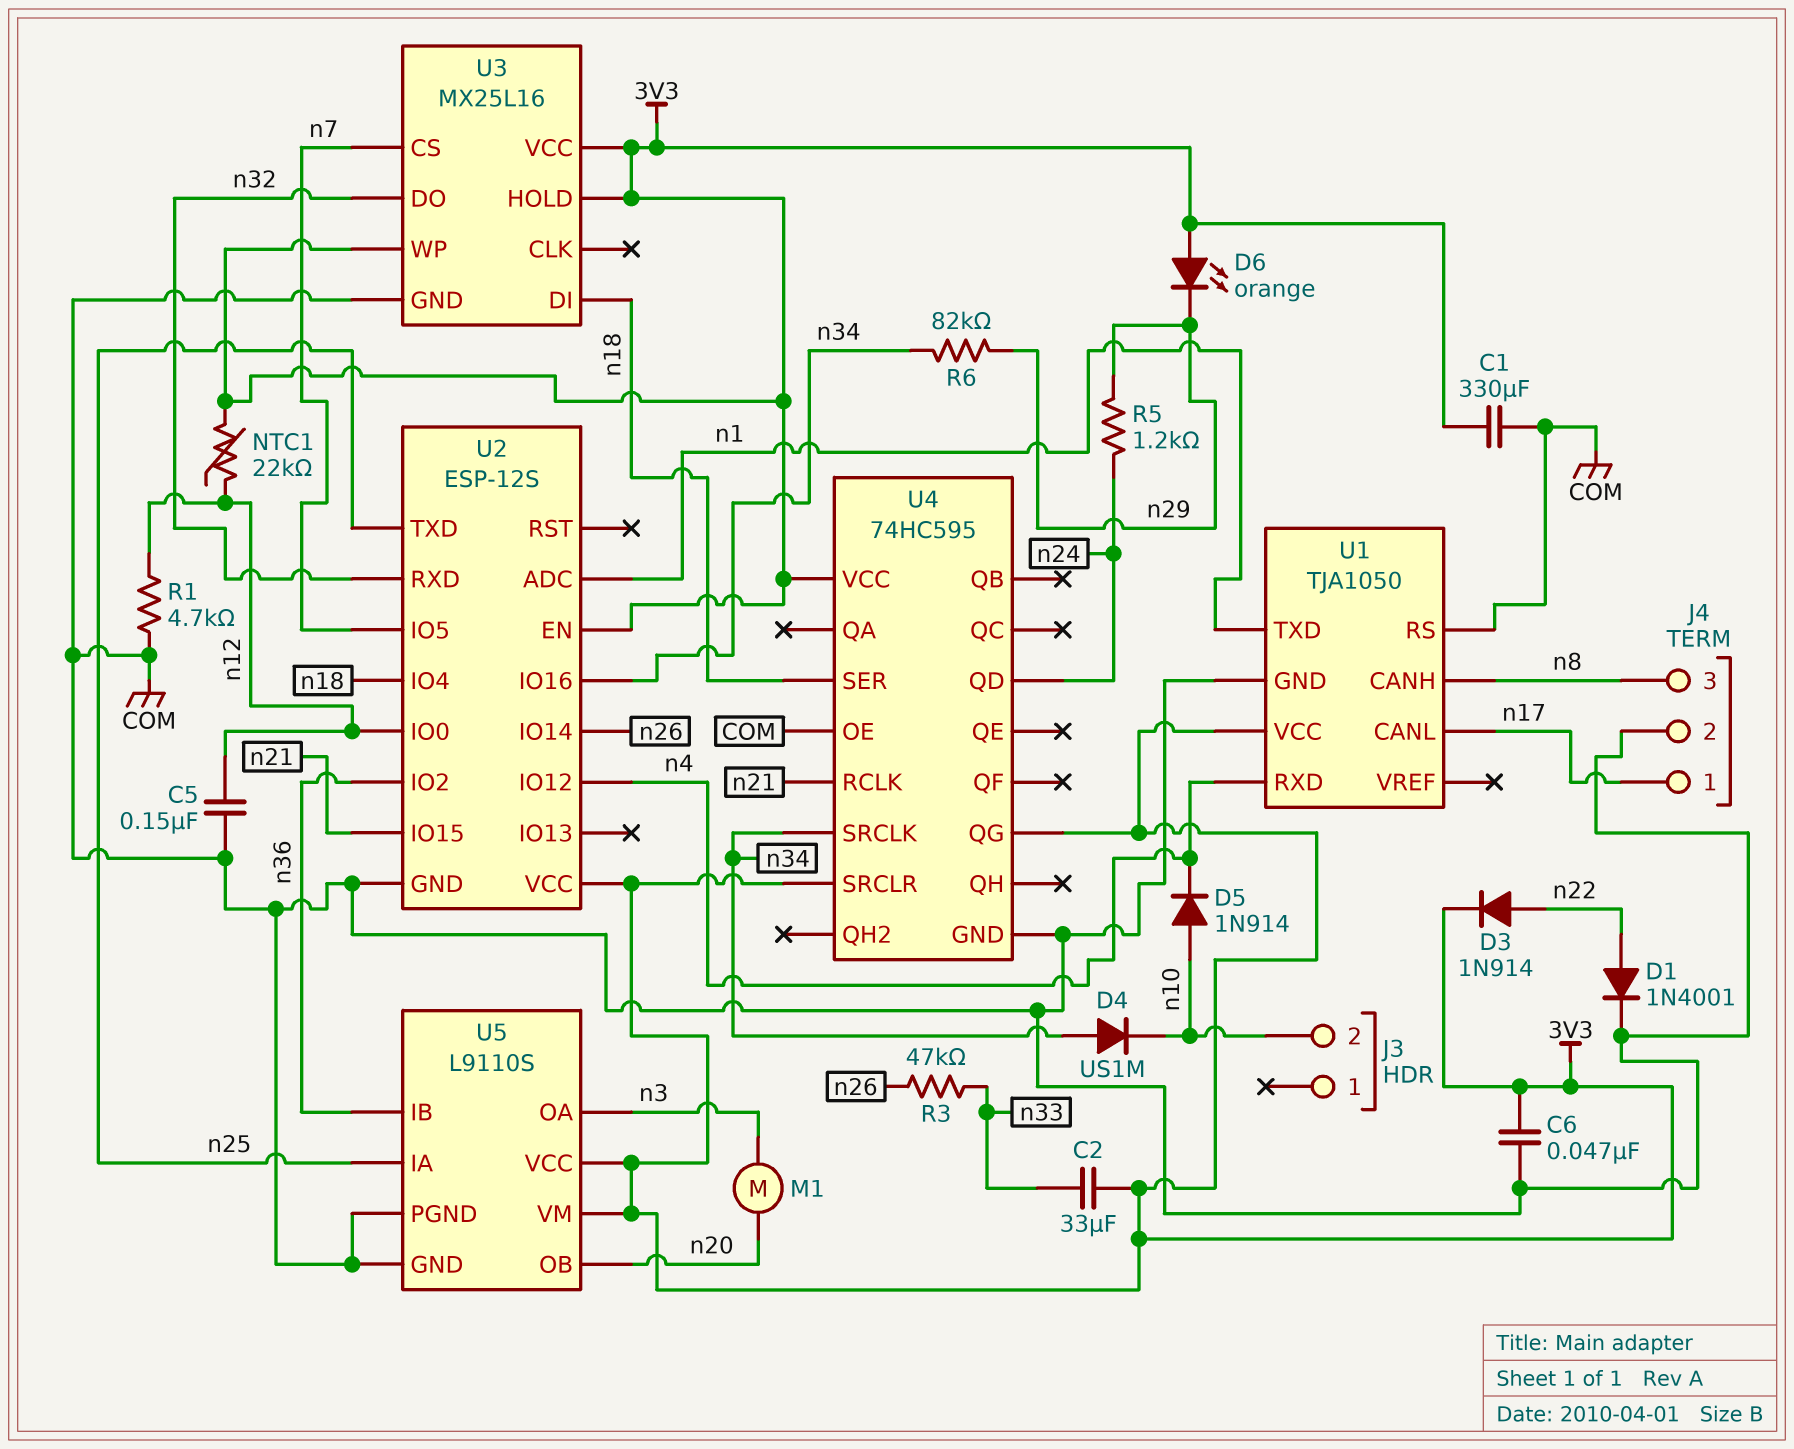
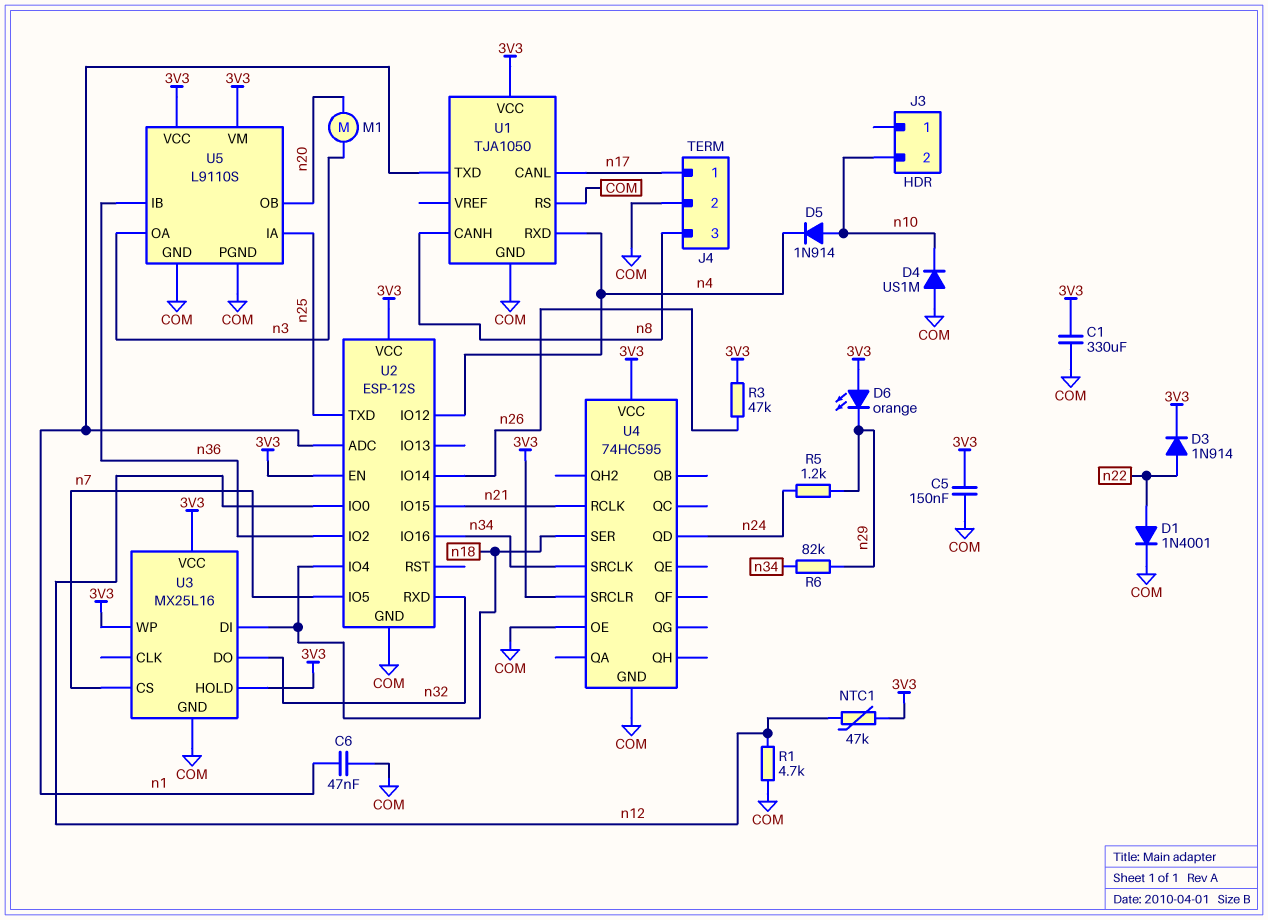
C2: 33uF (3V3, n33) -> none
C5: 150nF (COM, n12) -> 150nF (3V3, COM)
C6: 47nF (3V3, COM) -> 47nF (COM, n1)
D4: diode US1M (A n34, K n10) -> diode US1M (A COM, K n10)
NTC1: 22k (3V3, n12) -> 47k (3V3, n12)
R3: 47k (n26, n33) -> 47k (3V3, n26)
U4 pin QG: 3V3 -> none

